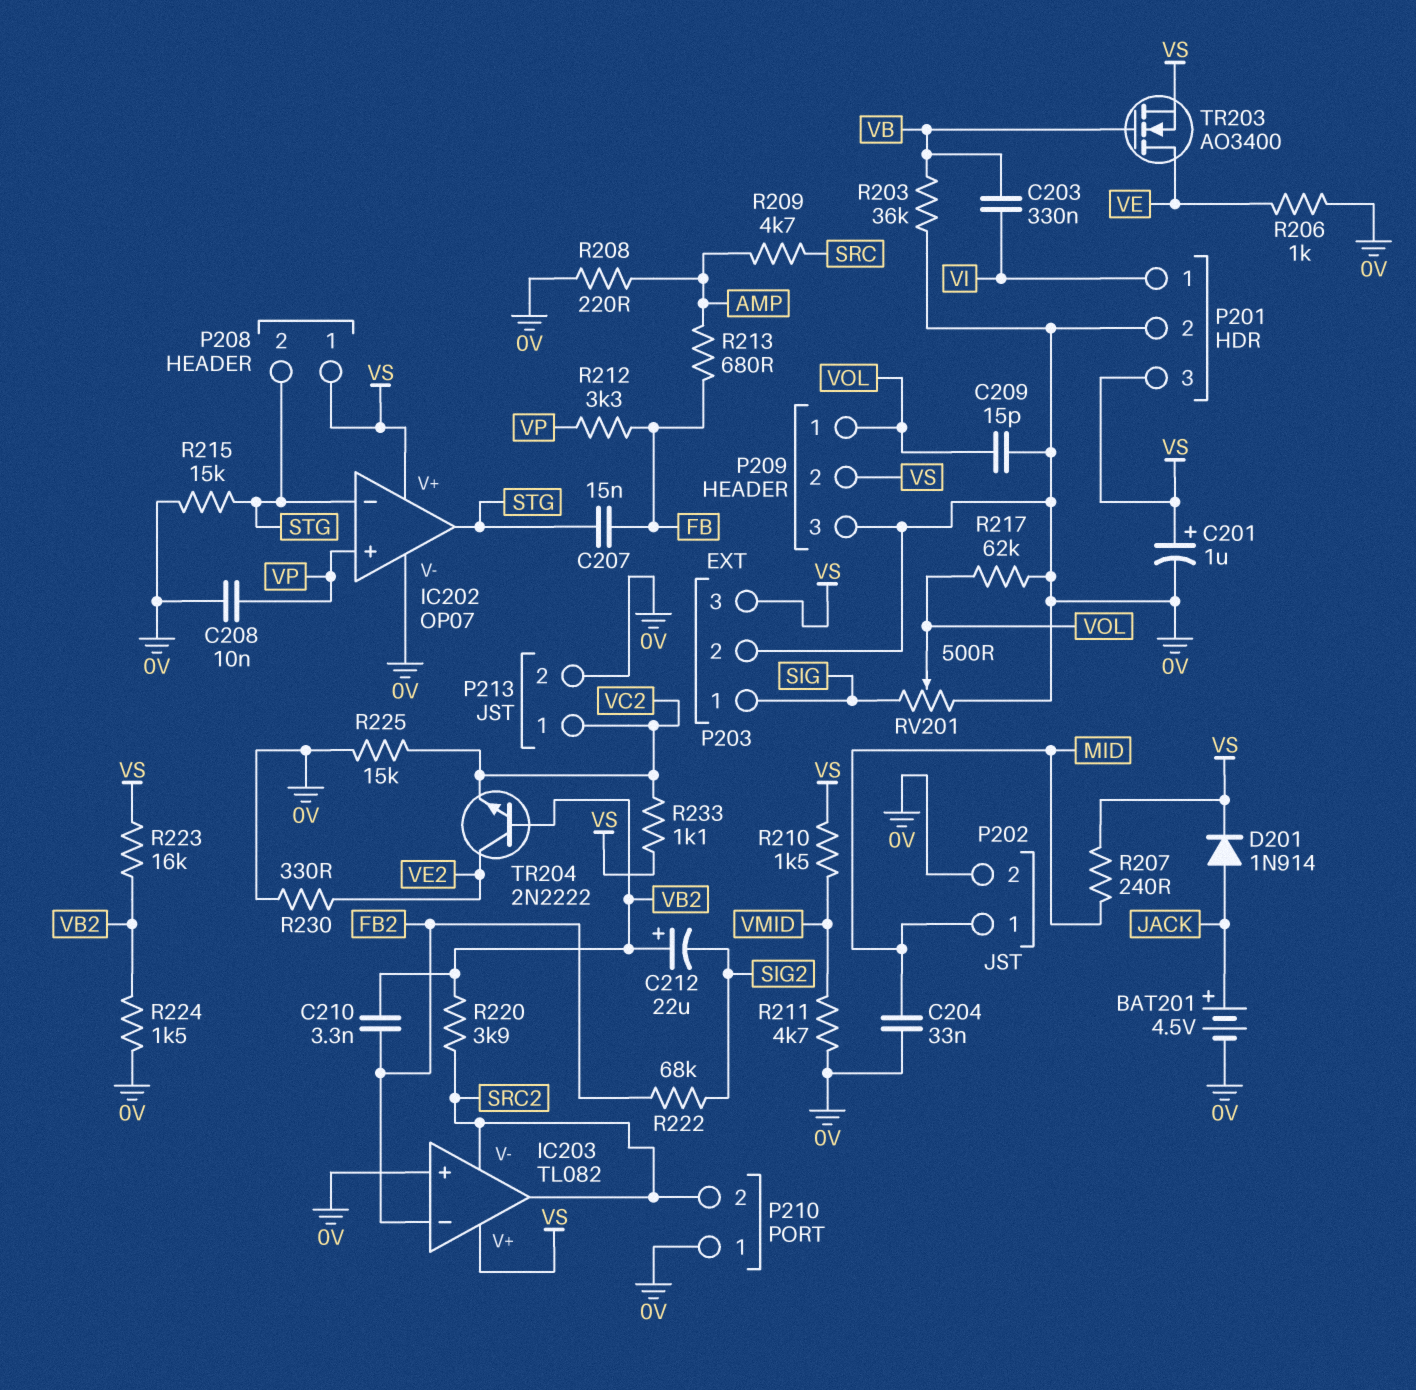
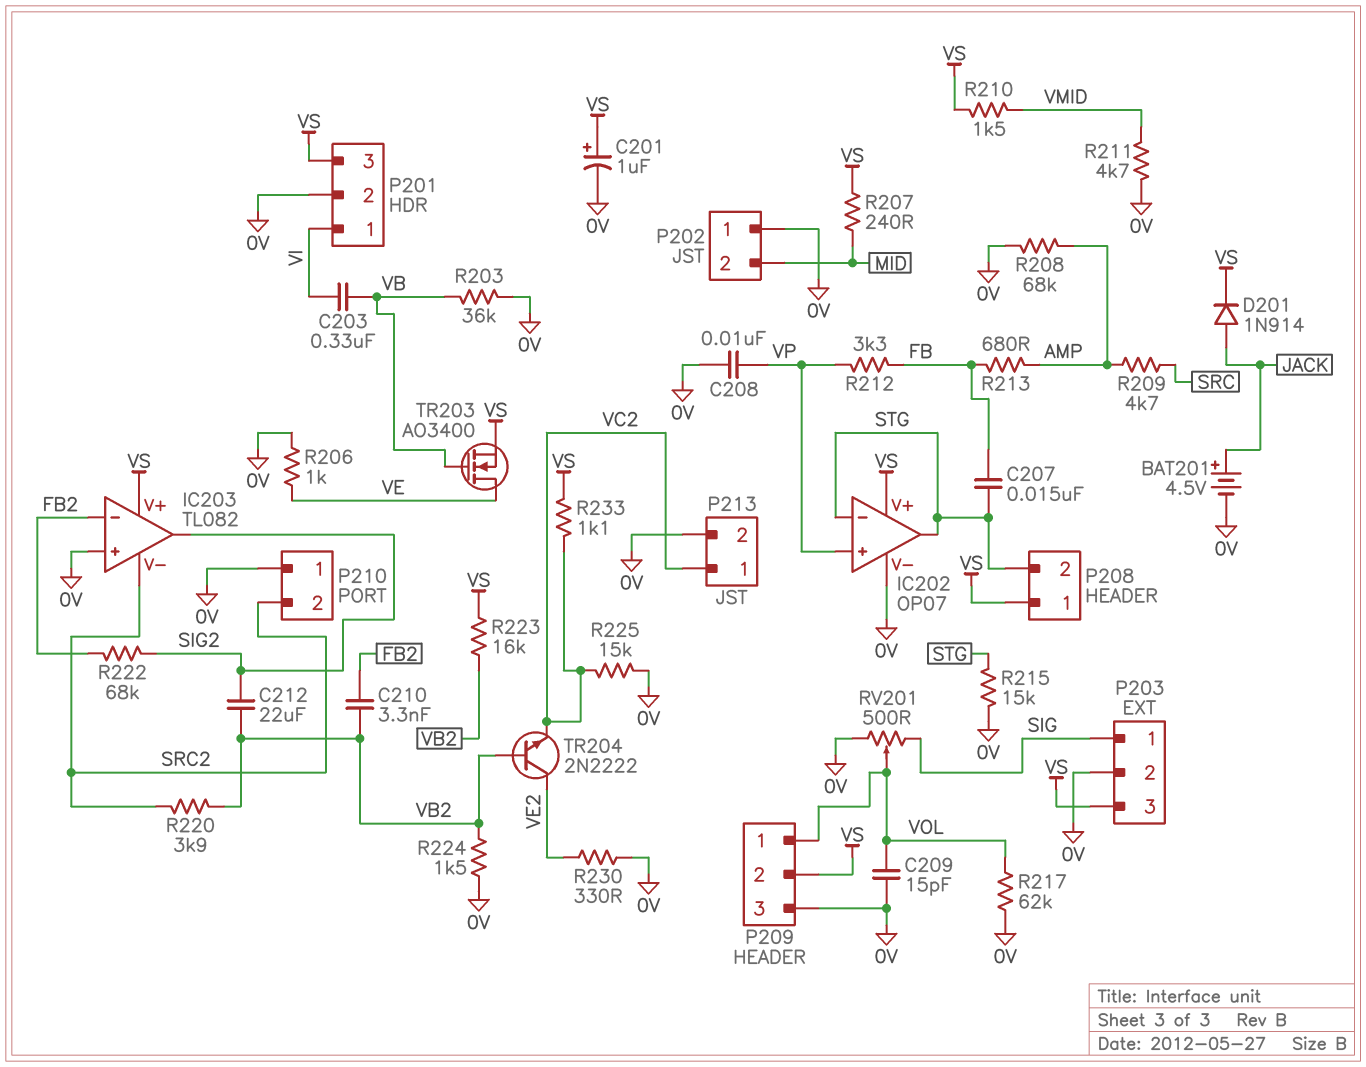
C204: 33nF (0V, MID) -> none
C212: 22uF (plus VB2, minus SIG2) -> 22uF (SIG2, VB2)
IC203 pin out: SRC2 -> SIG2
P202 pin 1: MID -> 0V
P202 pin 2: 0V -> MID
R208: 220 (0V, AMP) -> 68k (0V, AMP)

